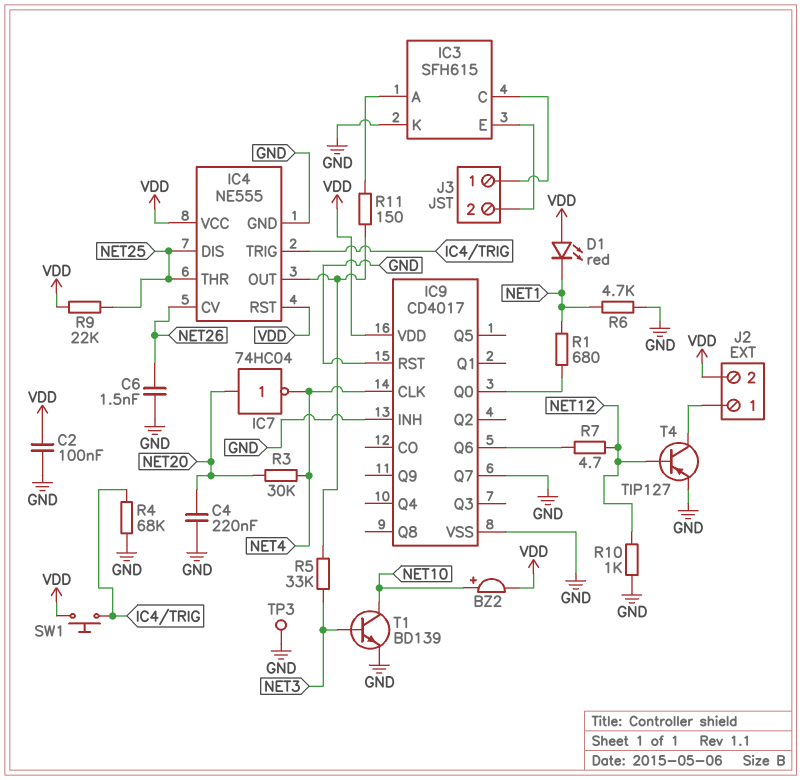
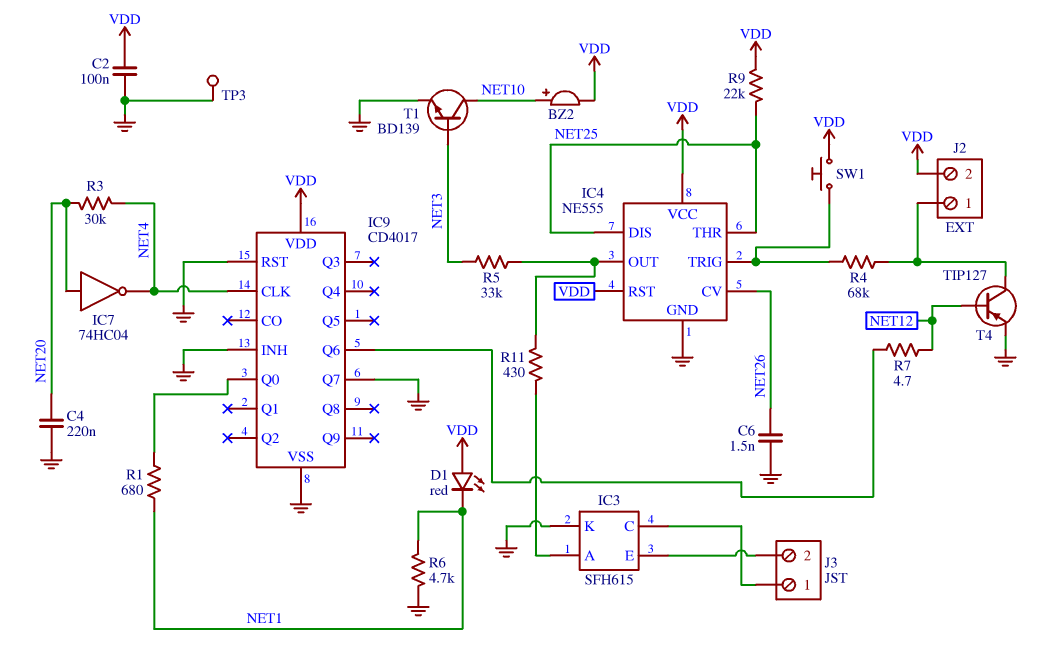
R4: 68k (GND, IC4/TRIG) -> 68k (IC4/TRIG, J2/1)
R10: 1k (GND, NET12) -> none
R11: 150 (IC3/A, IC4/OUT) -> 430 (IC3/A, IC4/OUT)

